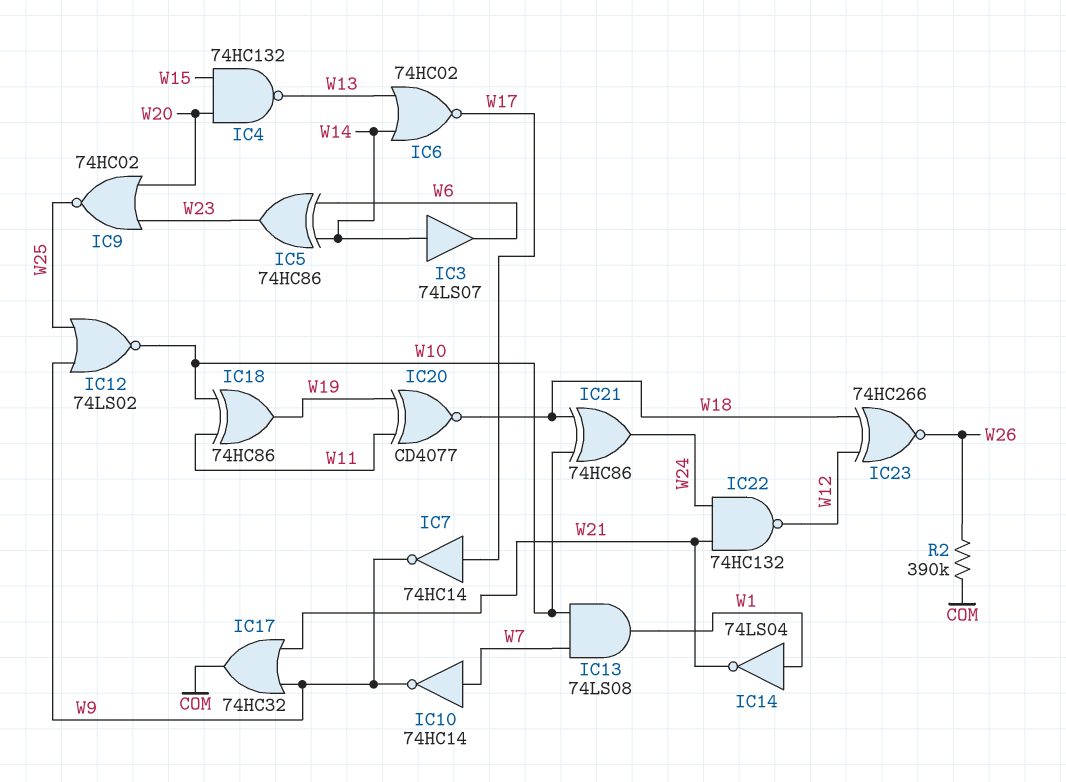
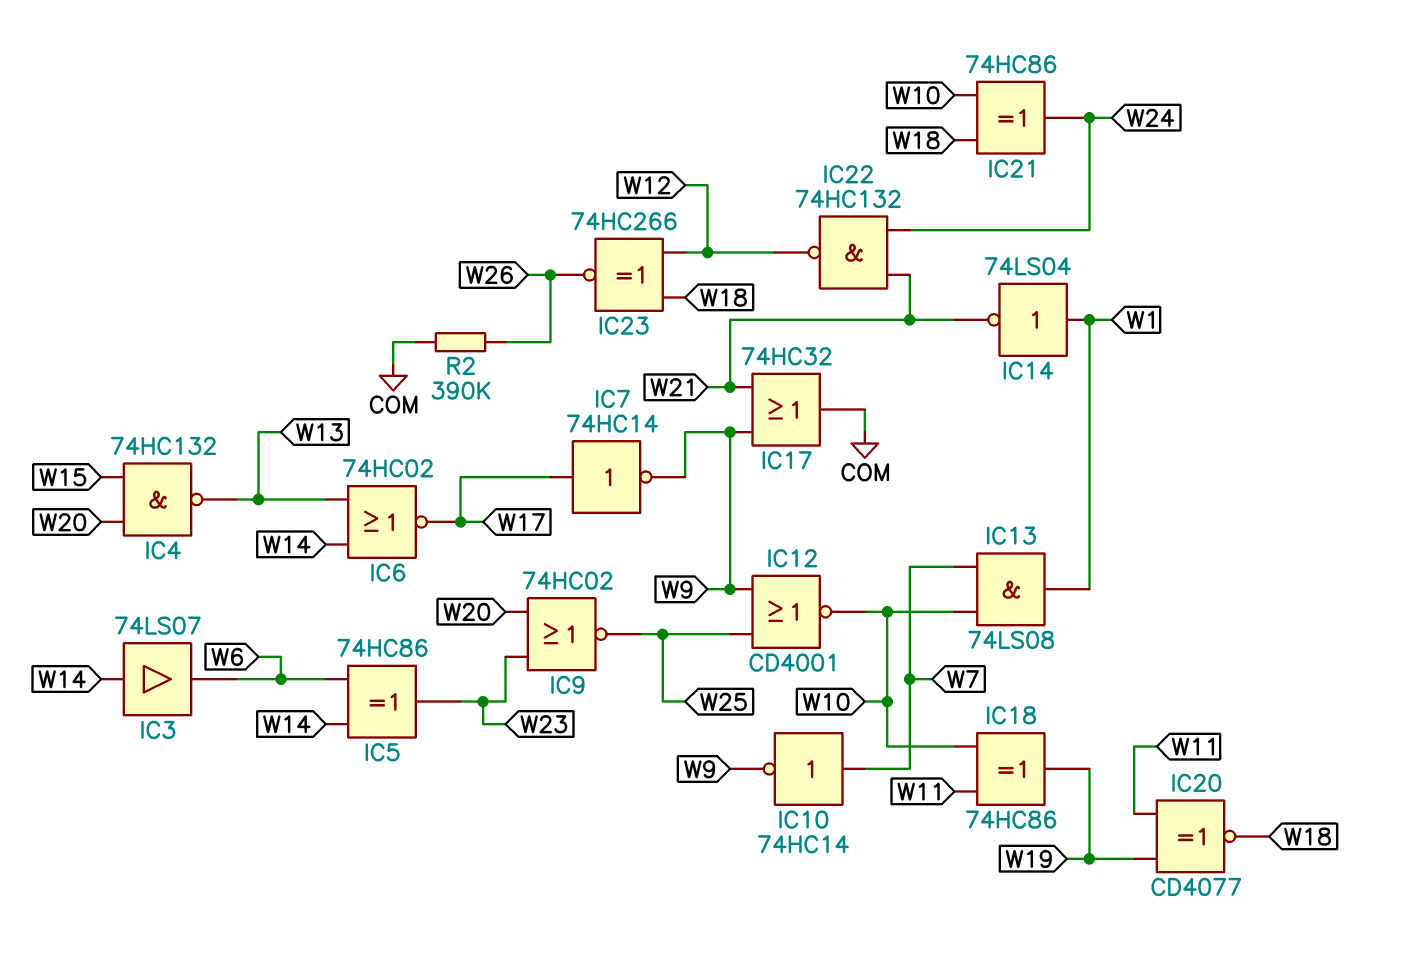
IC12: NOR 74LS02 (in W9, in W25, out W10) -> NOR CD4001 (in W9, in W25, out W10)

